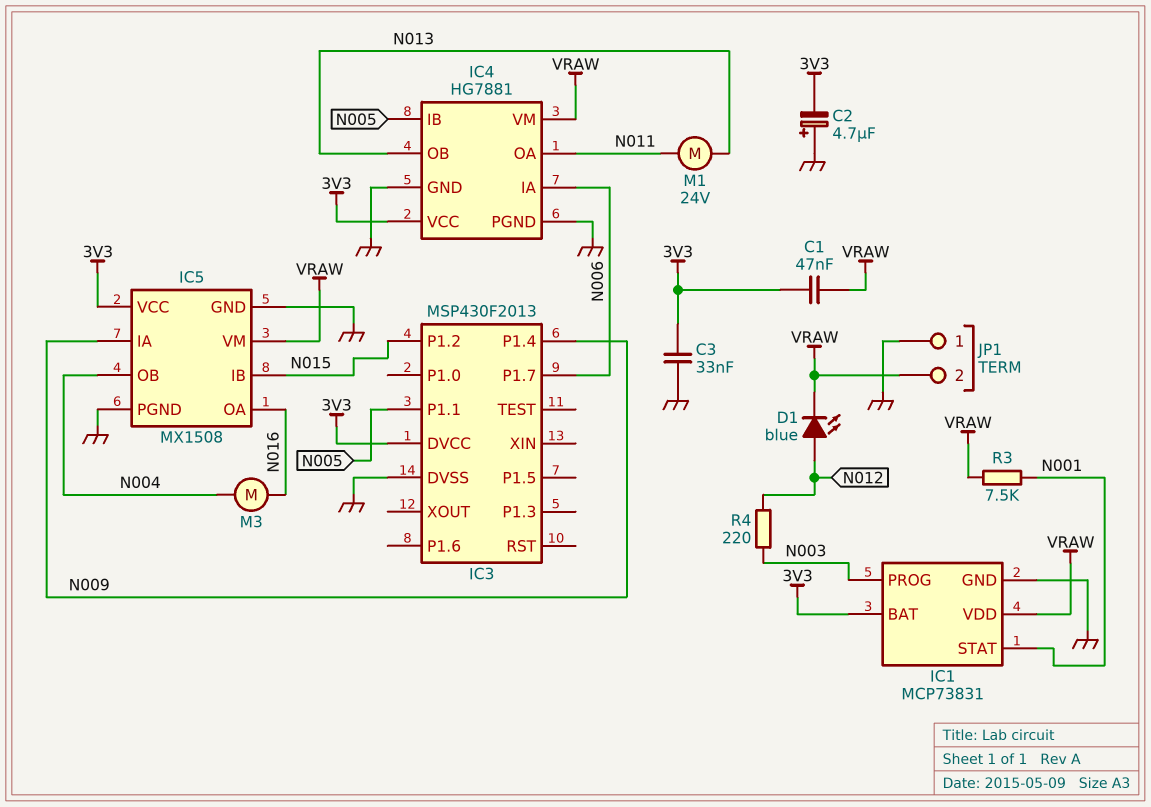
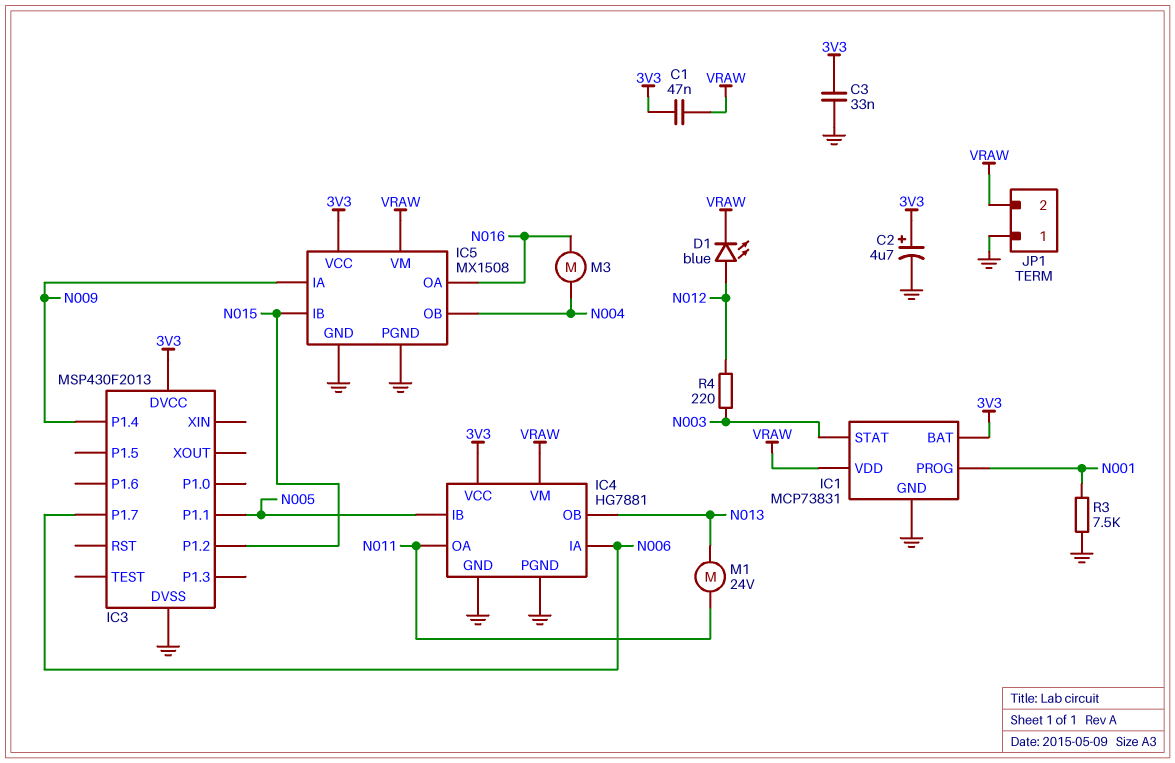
C2: 4.7uF (plus GND, minus 3V3) -> 4.7uF (plus 3V3, minus GND)
IC1 pin PROG: N003 -> N001
IC1 pin STAT: N001 -> N003
R3: 7.5k (N001, VRAW) -> 7.5k (GND, N001)

